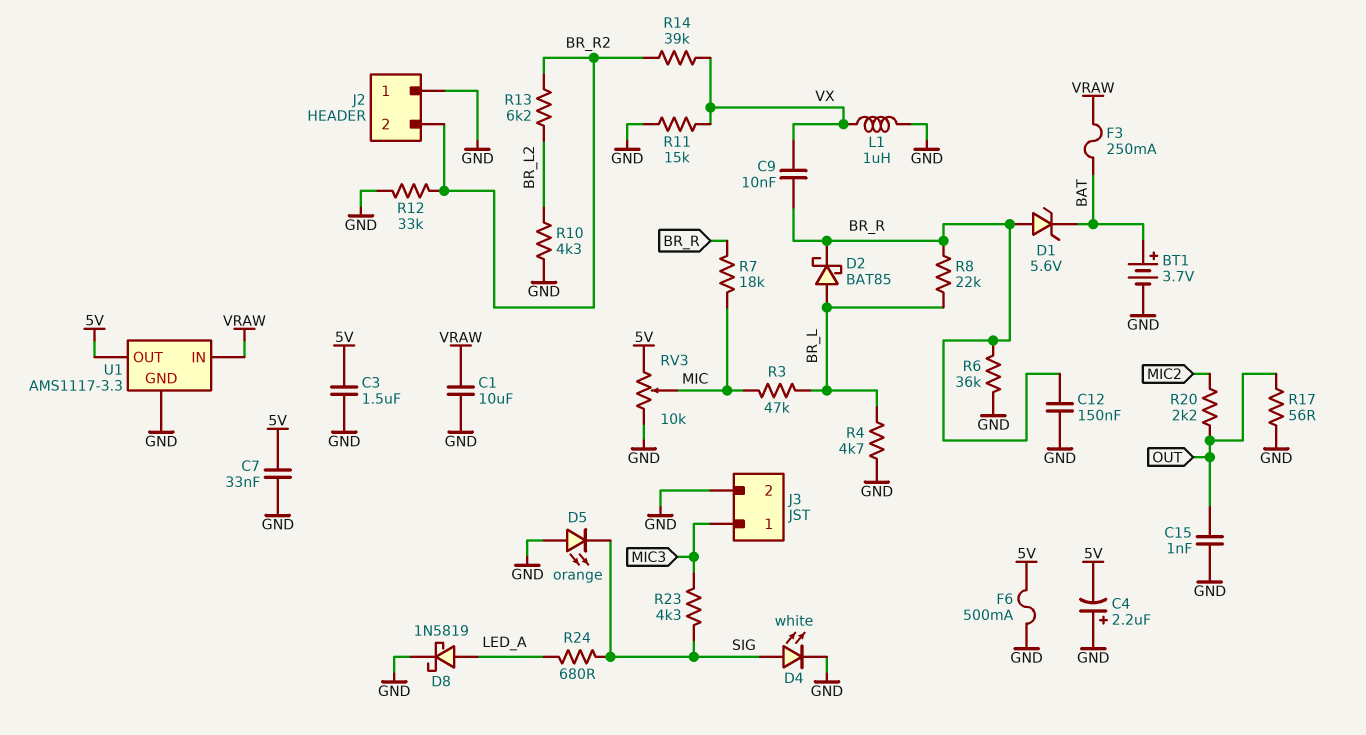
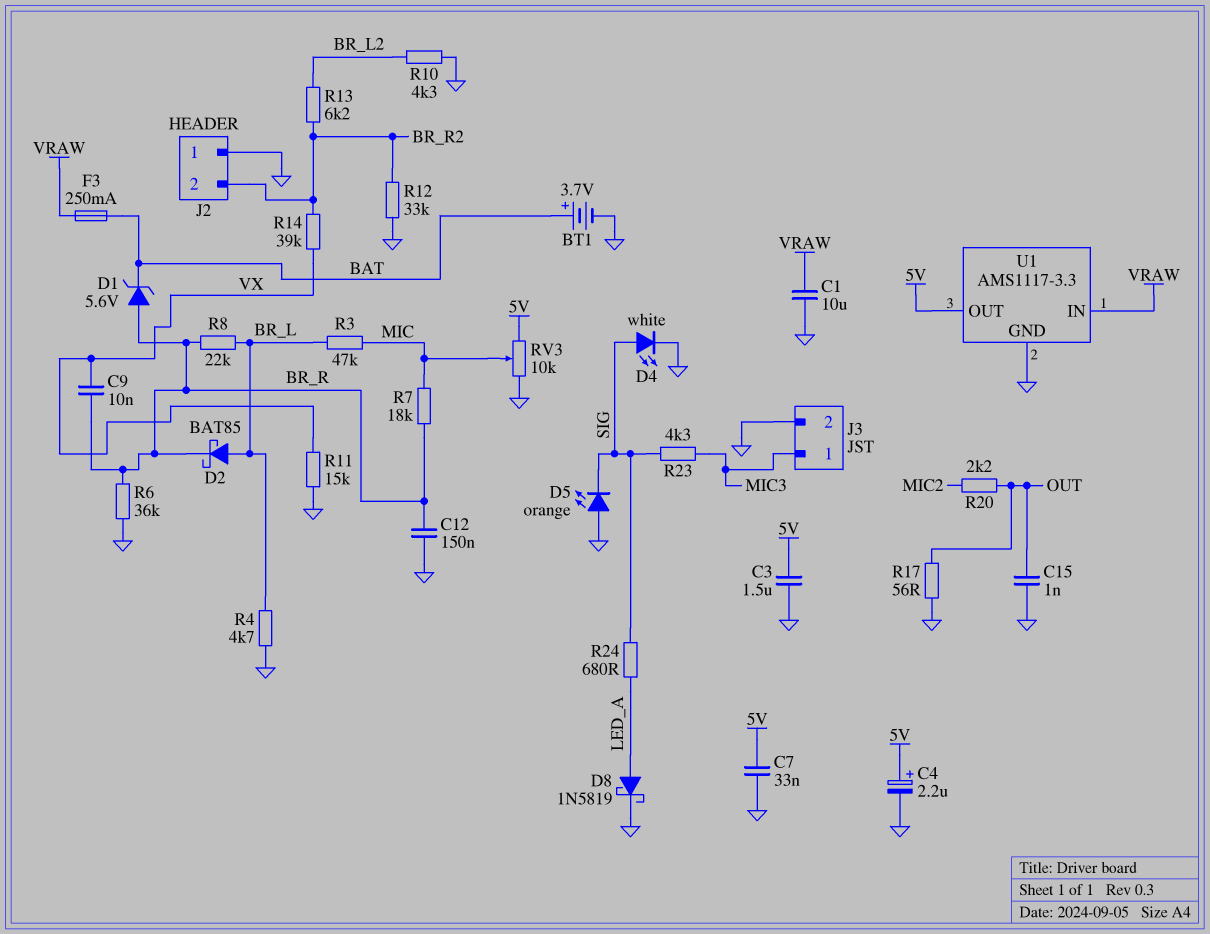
C4: 2.2uF (plus GND, minus 5V) -> 2.2uF (plus 5V, minus GND)
F6: 500mA (5V, GND) -> none
L1: 1uH (GND, VX) -> none

